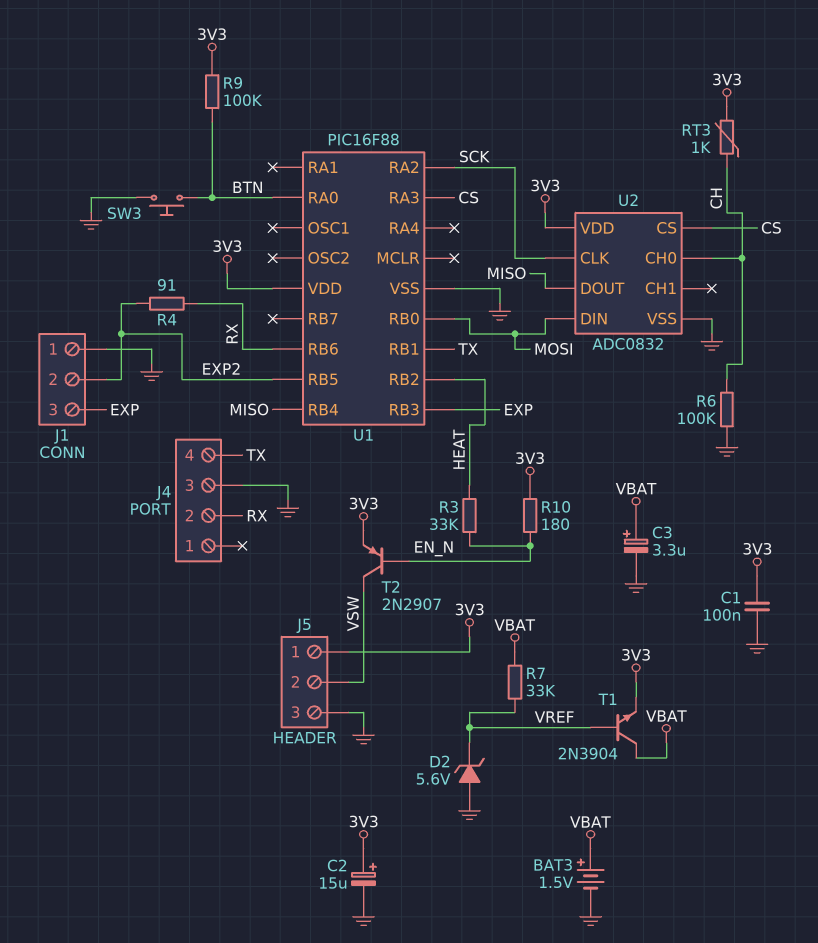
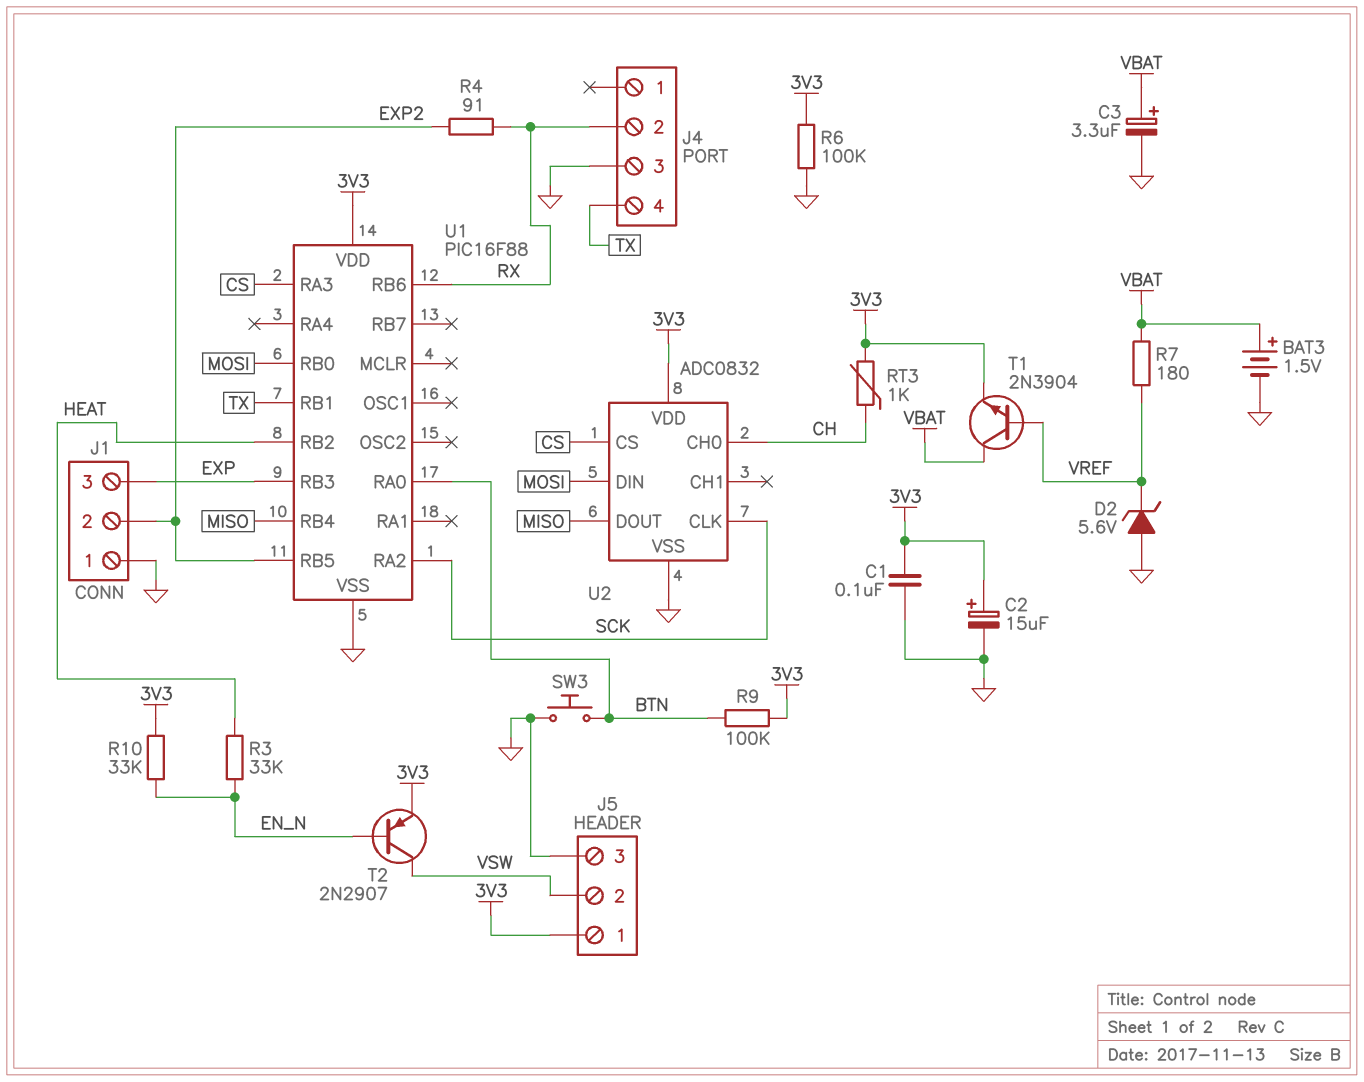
R6: 100k (CH, GND) -> 100k (3V3, GND)
R7: 33k (VBAT, VREF) -> 180 (VBAT, VREF)
R10: 180 (3V3, EN_N) -> 33k (3V3, EN_N)

